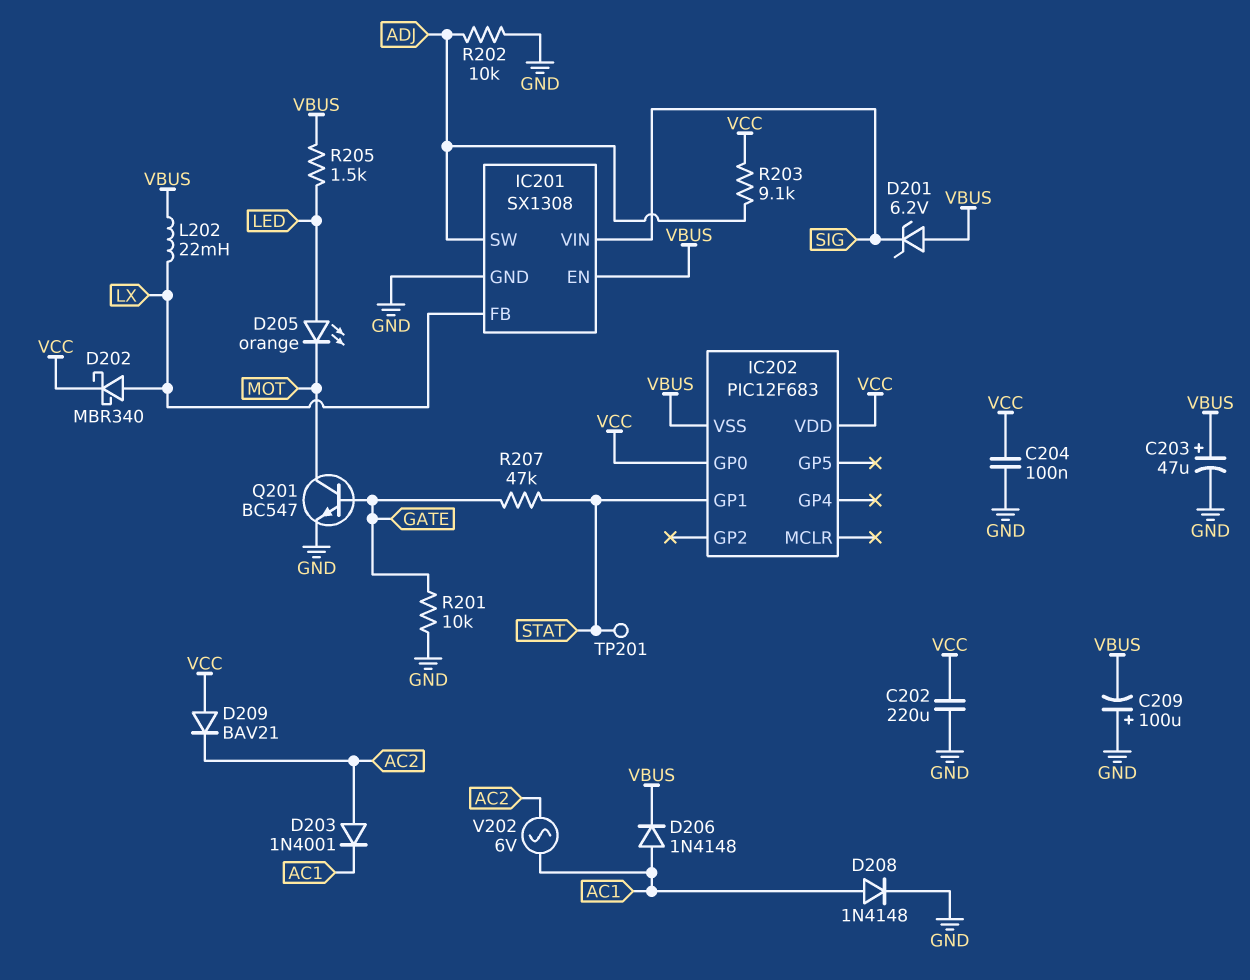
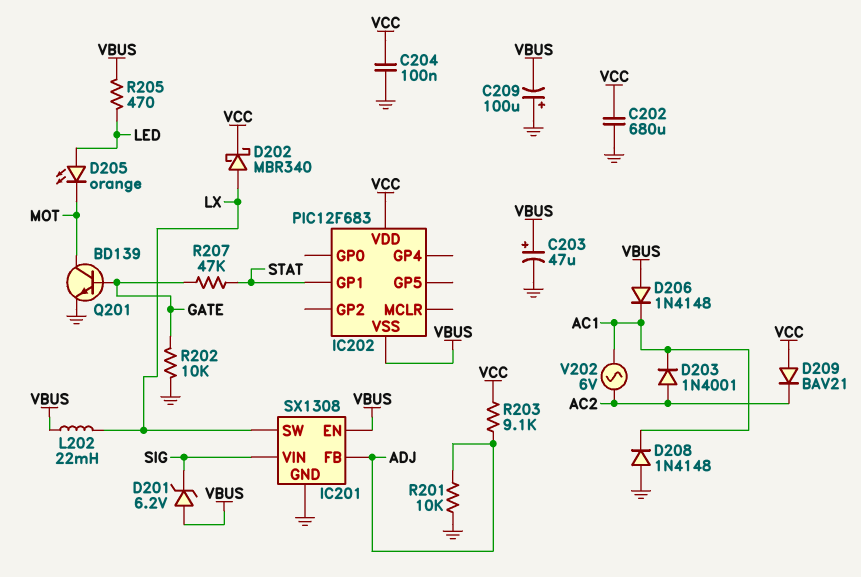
C202: 220uF (GND, VCC) -> 680uF (GND, VCC)
D206: diode 1N4148 (A AC1, K VBUS) -> diode 1N4148 (A VBUS, K AC1)
D208: diode 1N4148 (A AC1, K GND) -> diode 1N4148 (A GND, K AC1)
IC201 pin FB: LX -> ADJ
IC201 pin SW: ADJ -> LX
IC202 pin GP0: VCC -> none
Q201: NPN BC547 (B GATE, C MOT, E GND) -> NPN BD139 (B GATE, C MOT, E GND)
R201: 10k (GATE, GND) -> 10k (ADJ, GND)
R202: 10k (ADJ, GND) -> 10k (GATE, GND)
R205: 1.5k (LED, VBUS) -> 470 (LED, VBUS)
TP201: test point (STAT) -> none

